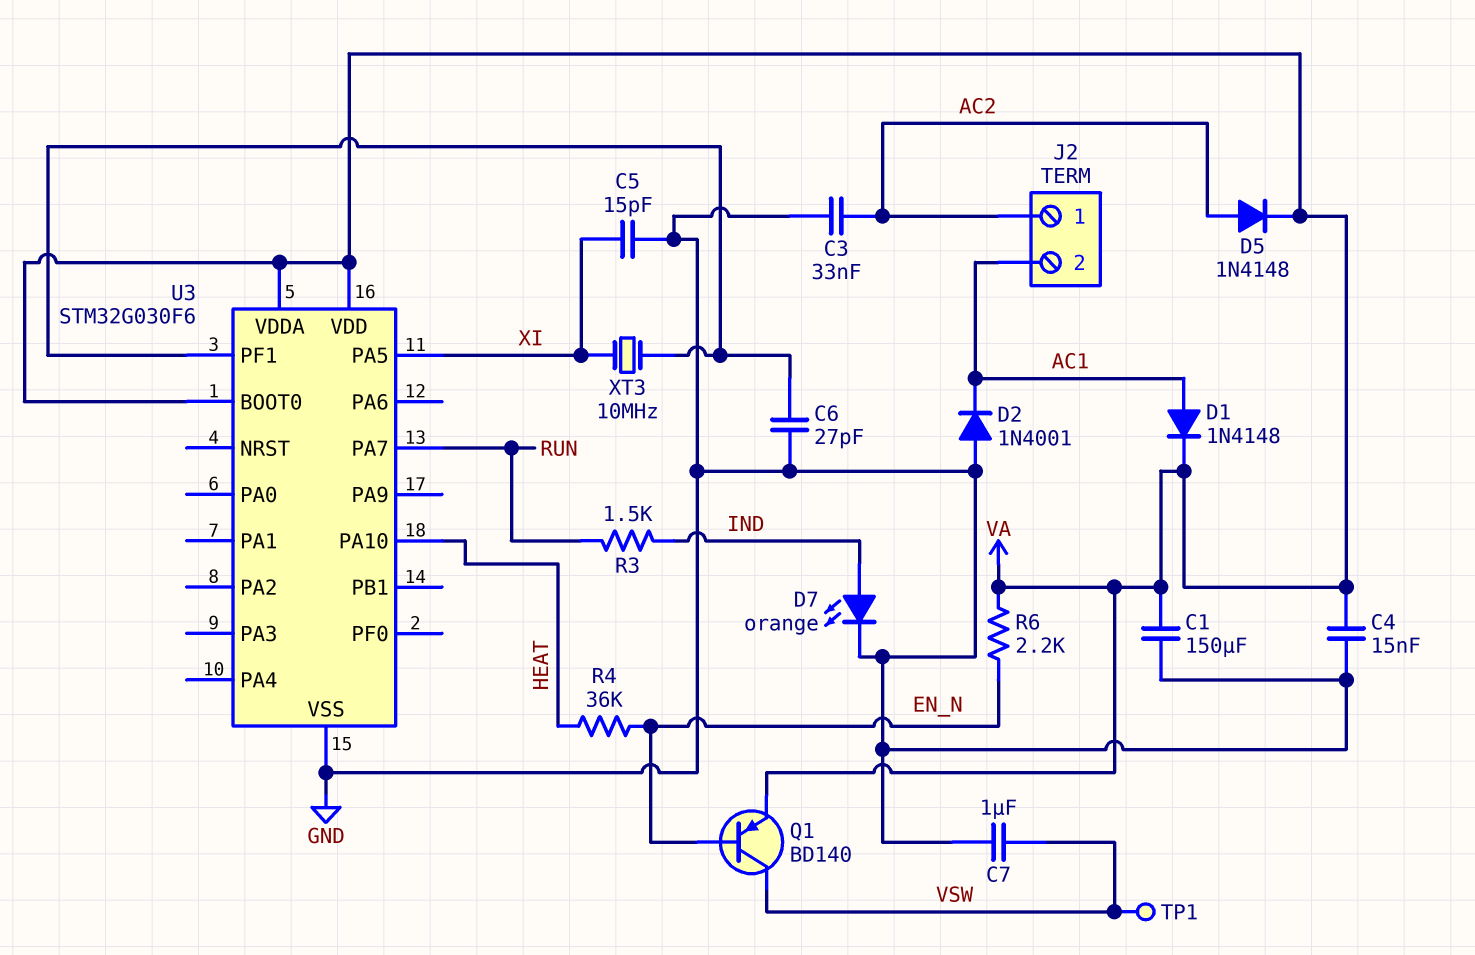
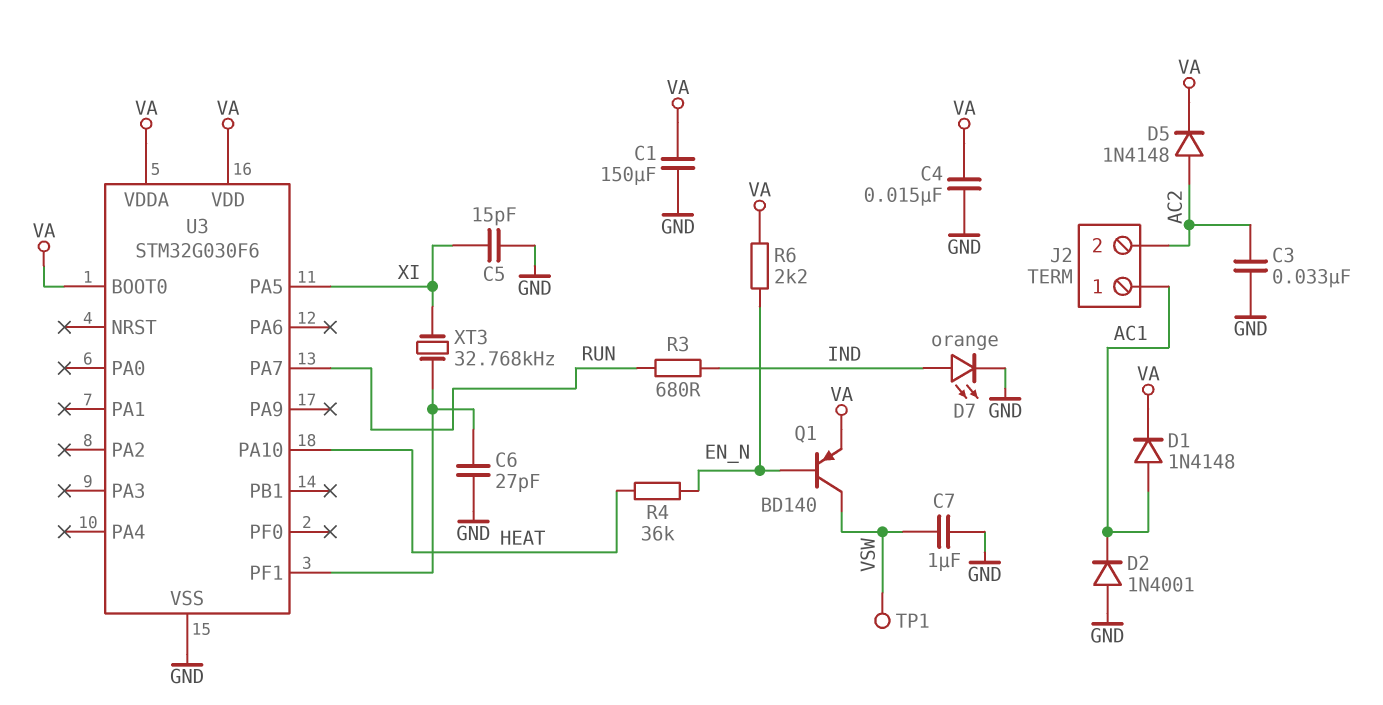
J2 pin 1: AC2 -> AC1
J2 pin 2: AC1 -> AC2
R3: 1.5k (IND, RUN) -> 680 (IND, RUN)
XT3: 10MHz (U3/PF1, XI) -> 32.768kHz (U3/PF1, XI)

